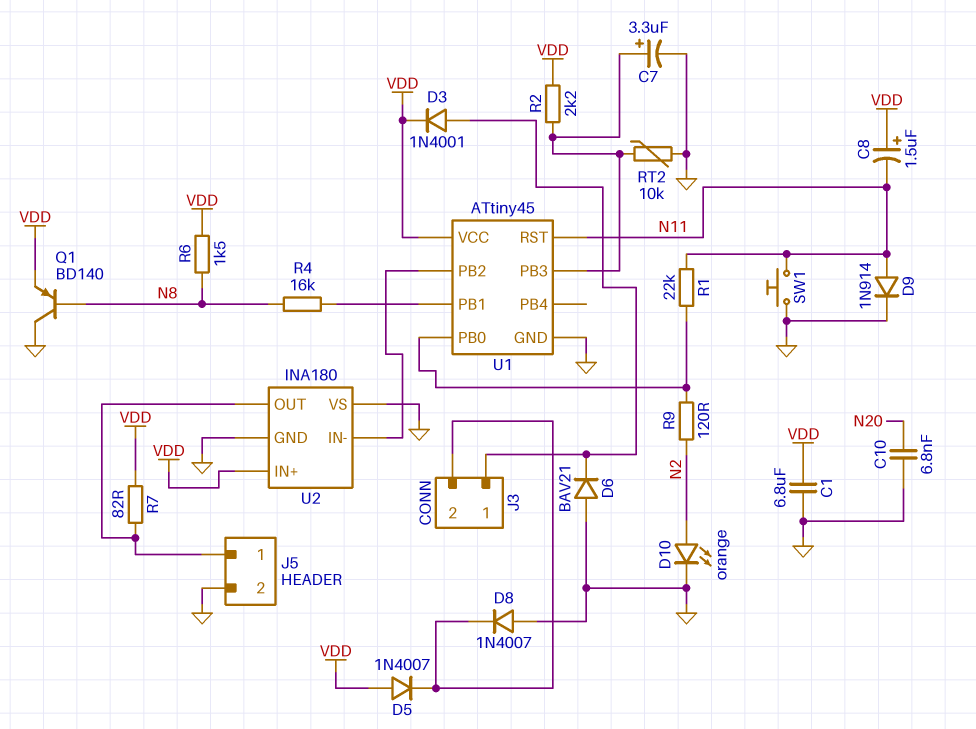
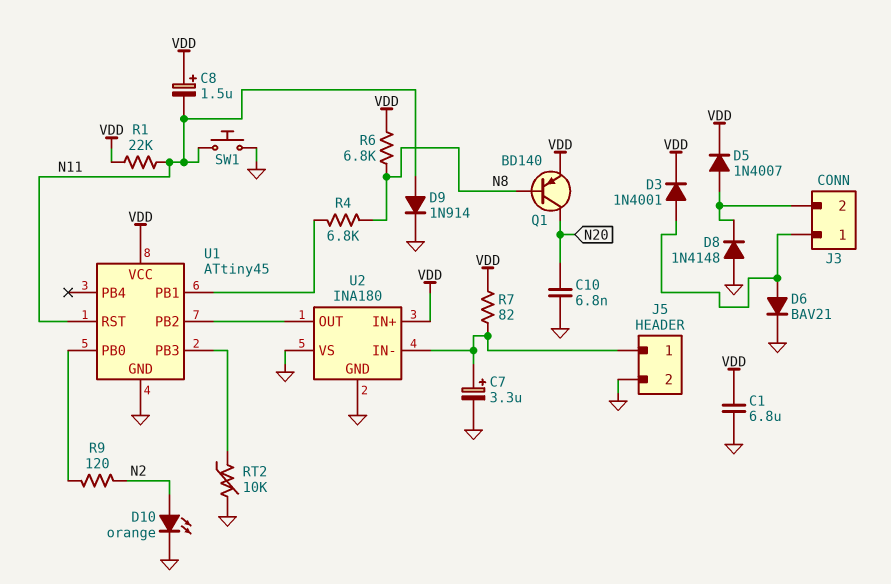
C7: 3.3uF (plus U1/PB3, minus GND) -> 3.3uF (plus J5/1, minus GND)
D5: diode 1N4007 (A VDD, K J3/2) -> diode 1N4007 (A J3/2, K VDD)
D6: diode BAV21 (A GND, K J3/1) -> diode BAV21 (A J3/1, K GND)
D8: diode 1N4007 (A GND, K J3/2) -> diode 1N4148 (A GND, K J3/2)
Q1: PNP BD140 (B N8, C GND, E VDD) -> PNP BD140 (B N8, C N20, E VDD)
R1: 22k (N11, U1/PB0) -> 22k (N11, VDD)
R2: 2.2k (U1/PB3, VDD) -> none
R4: 16k (N8, U1/PB1) -> 6.8k (N8, U1/PB1)
R6: 1.5k (N8, VDD) -> 6.8k (N8, VDD)
U2 pin IN-: U1/PB2 -> J5/1
U2 pin OUT: J5/1 -> U1/PB2

